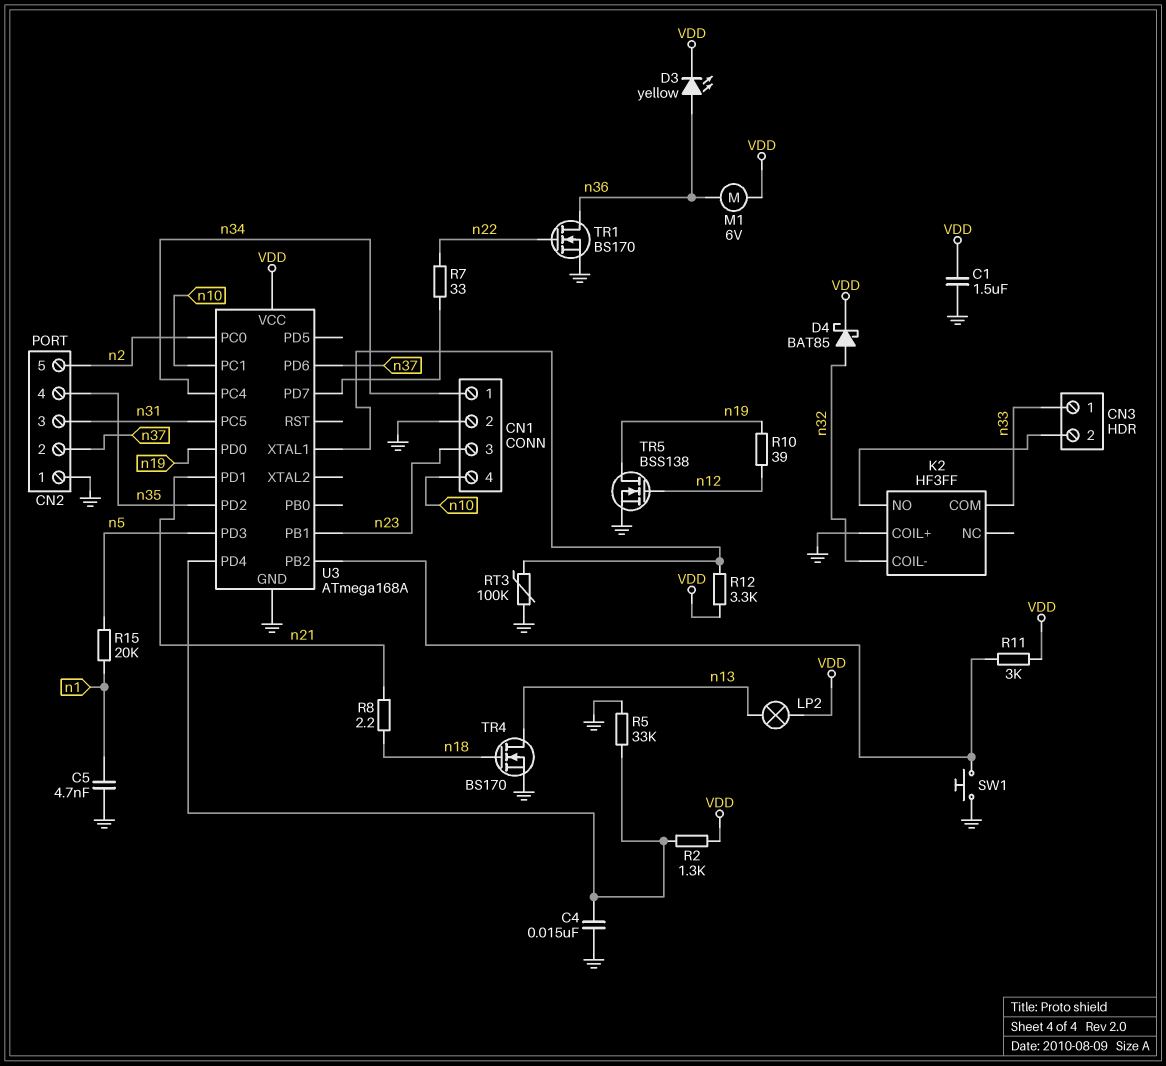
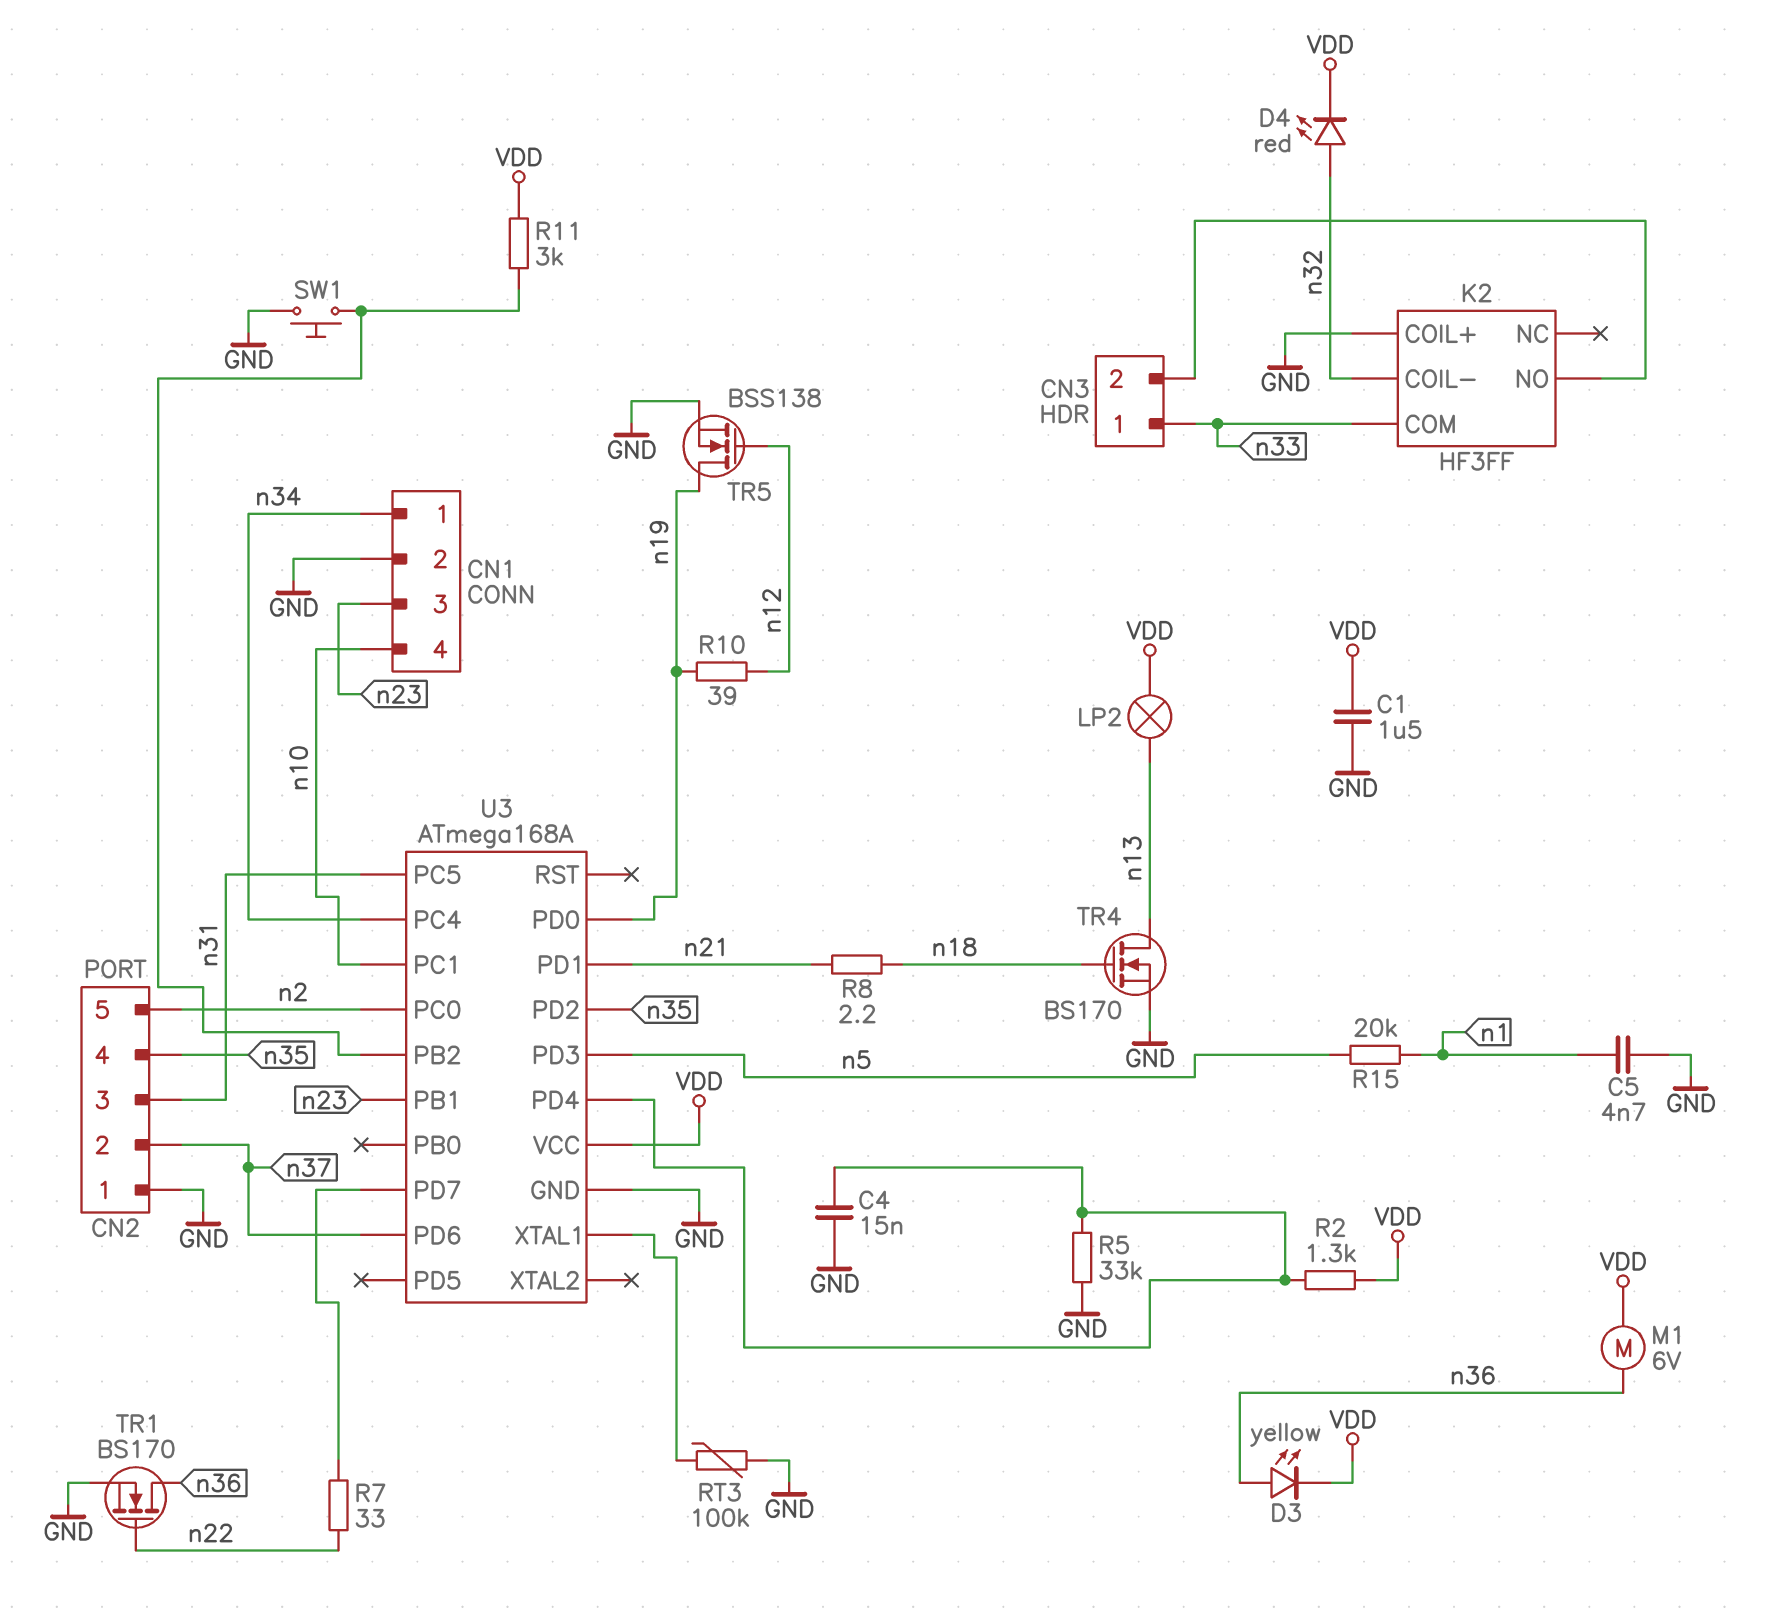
D4: schottky BAT85 (A n32, K VDD) -> LED red (A n32, K VDD)
R12: 3.3k (U3/XTAL1, VDD) -> none

